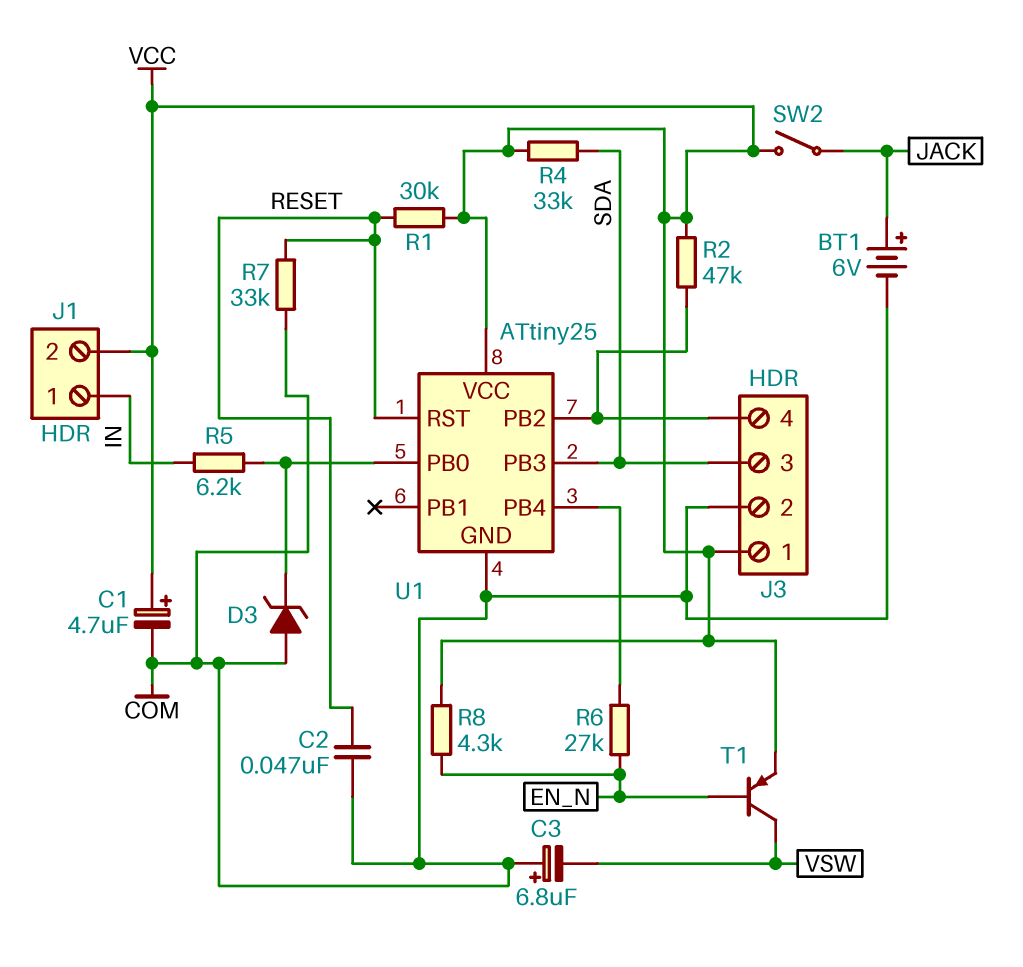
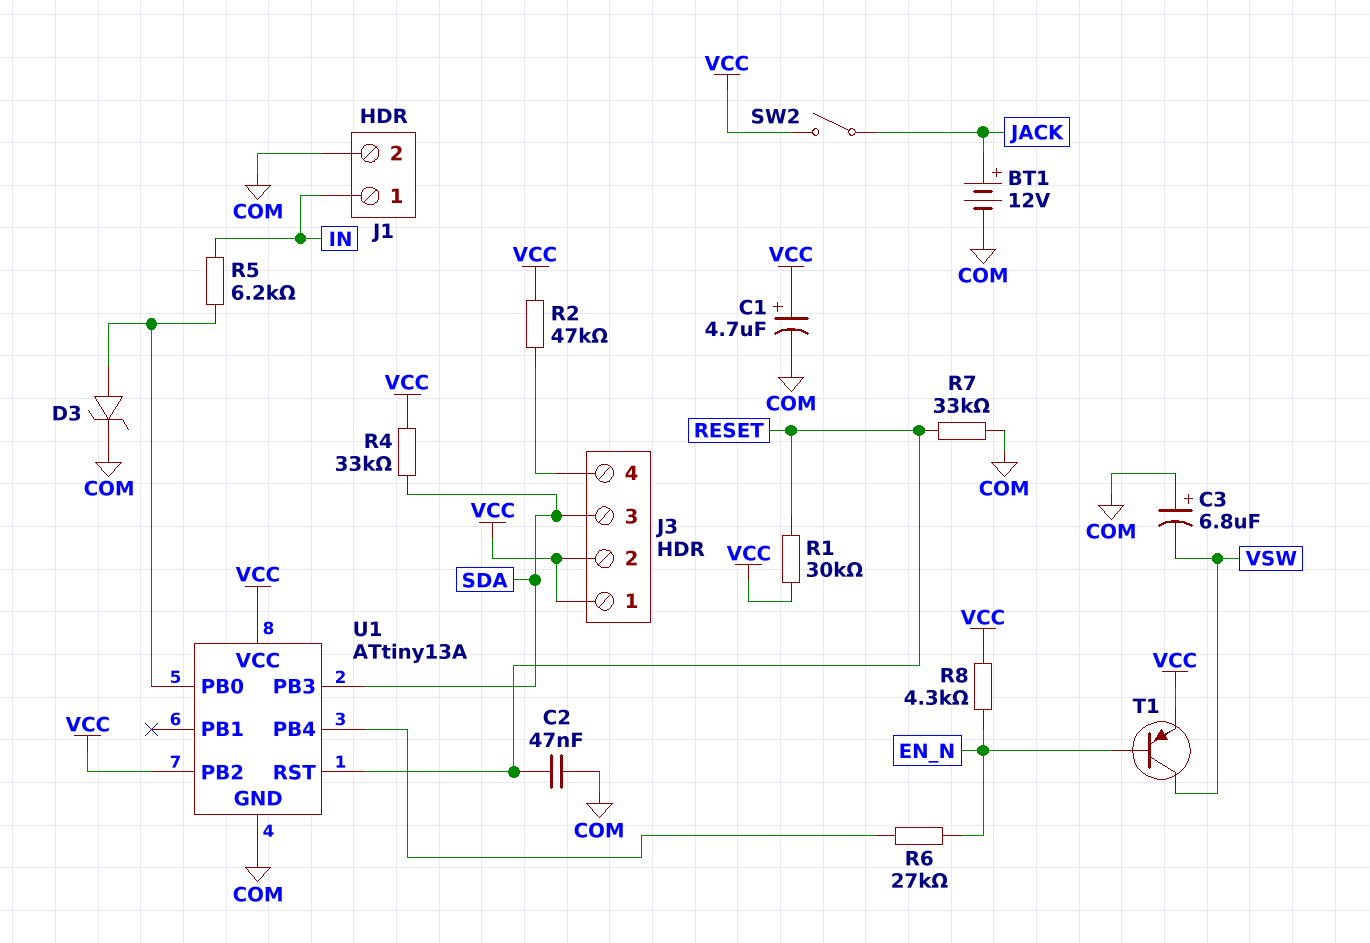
BT1: 6V (plus JACK, minus COM) -> 12V (plus JACK, minus COM)
D3: zener (A COM, K U1/PB0) -> zener (A U1/PB0, K COM)
J1 pin 2: VCC -> COM
J3 pin 2: COM -> VCC
U1: ATtiny25 -> ATtiny13A
U1 pin PB2: J3/4 -> VCC

